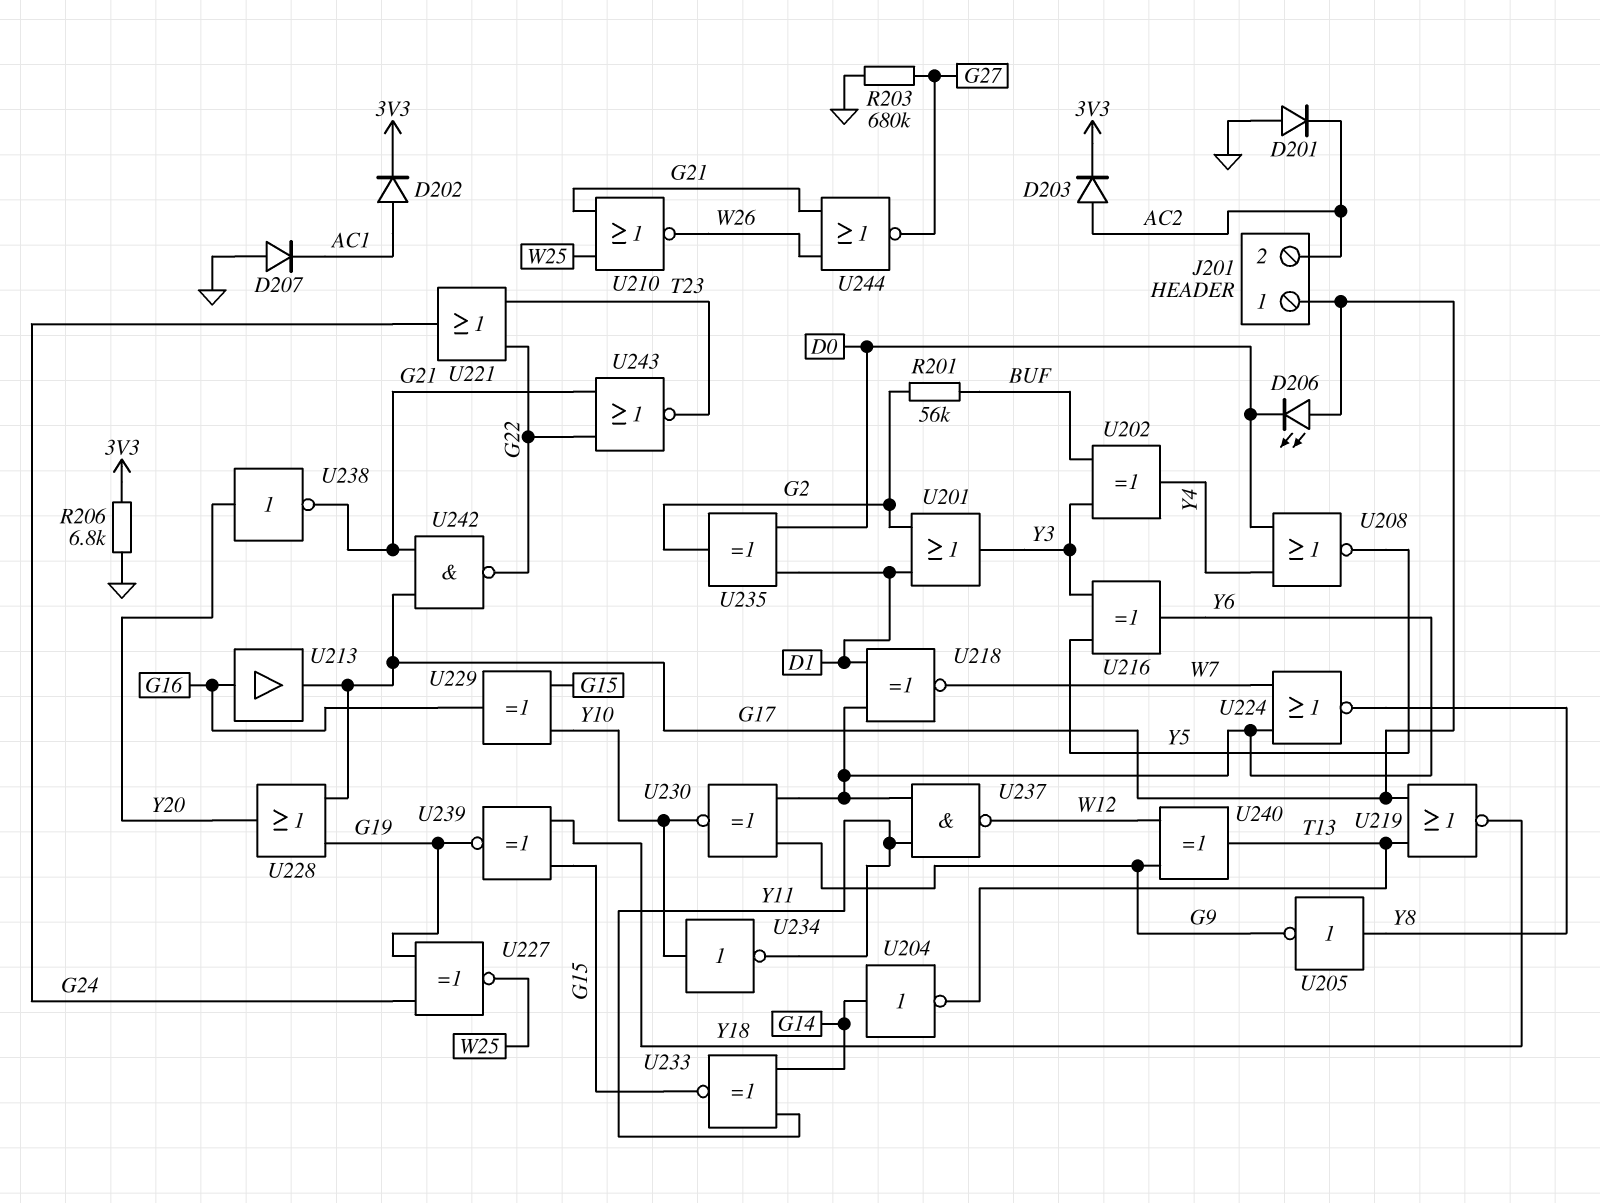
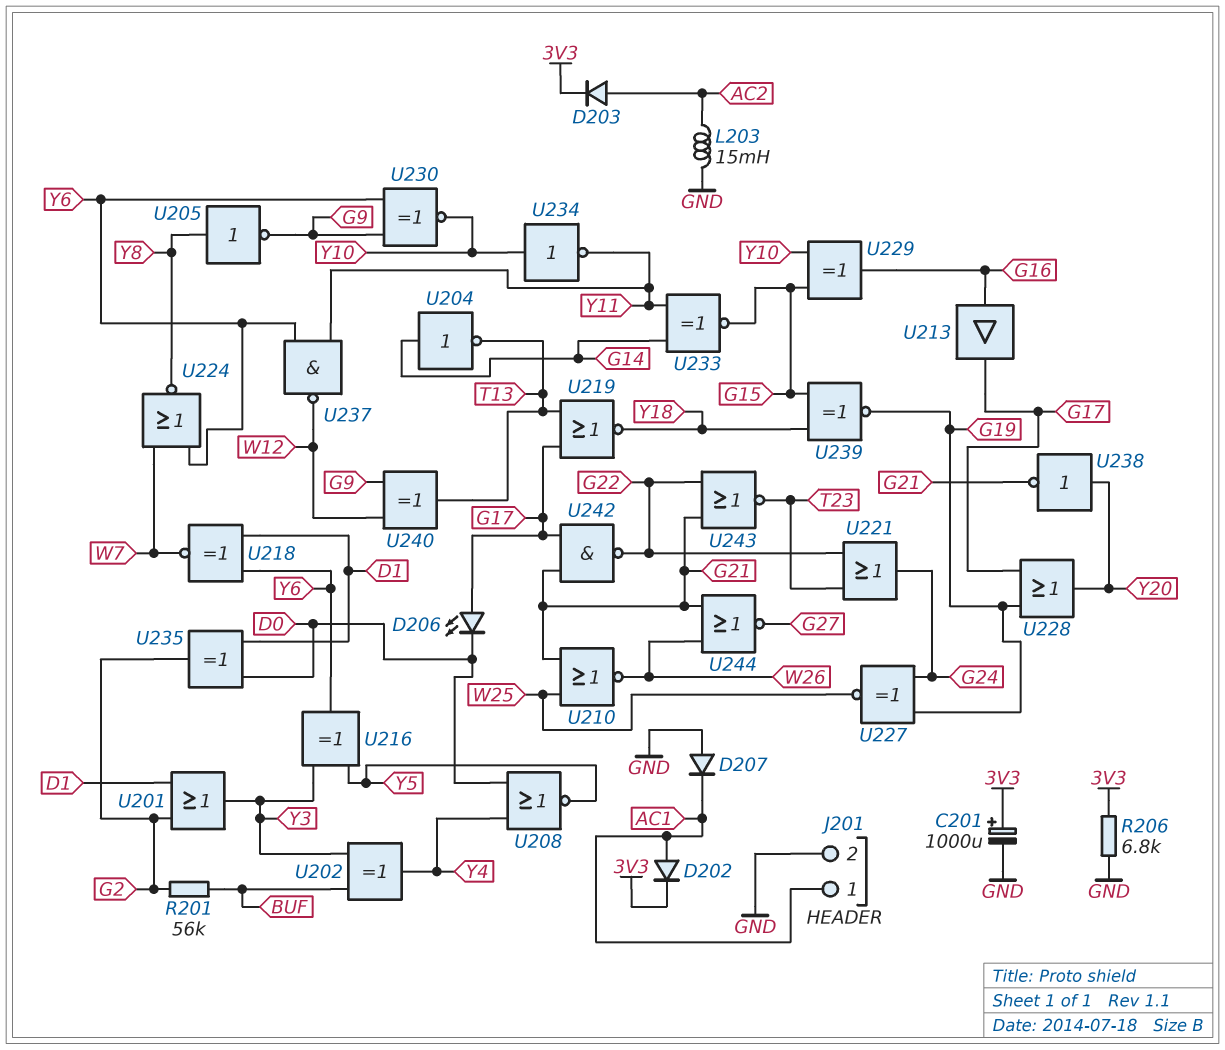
C201: none -> 1000uF (plus 3V3, minus GND)
D201: diode (A GND, K AC2) -> none
J201 pin 1: G17 -> AC1
J201 pin 2: AC2 -> GND
L203: none -> 15mH (AC2, GND)
R203: 680k (G27, GND) -> none

